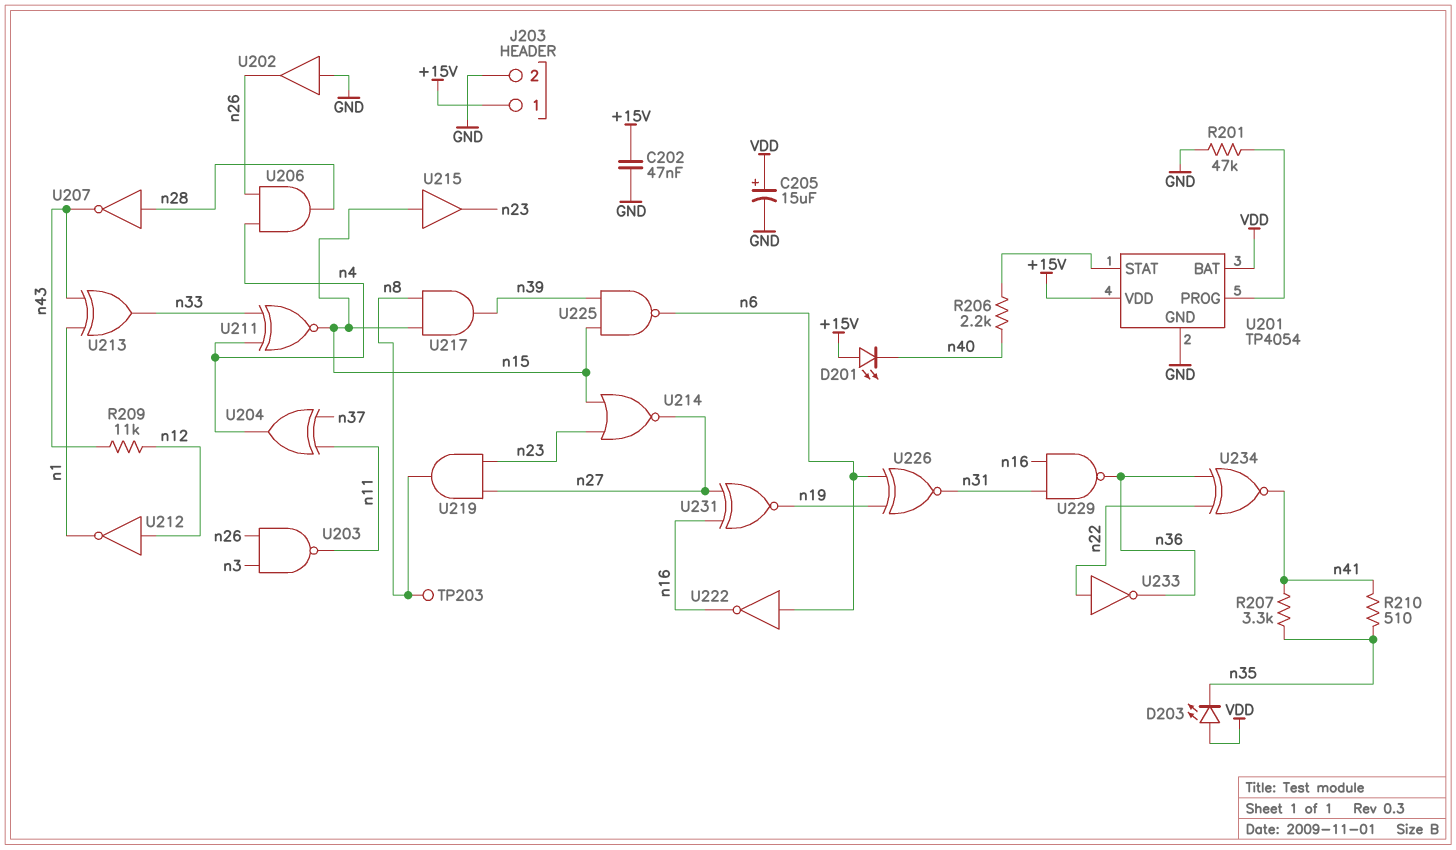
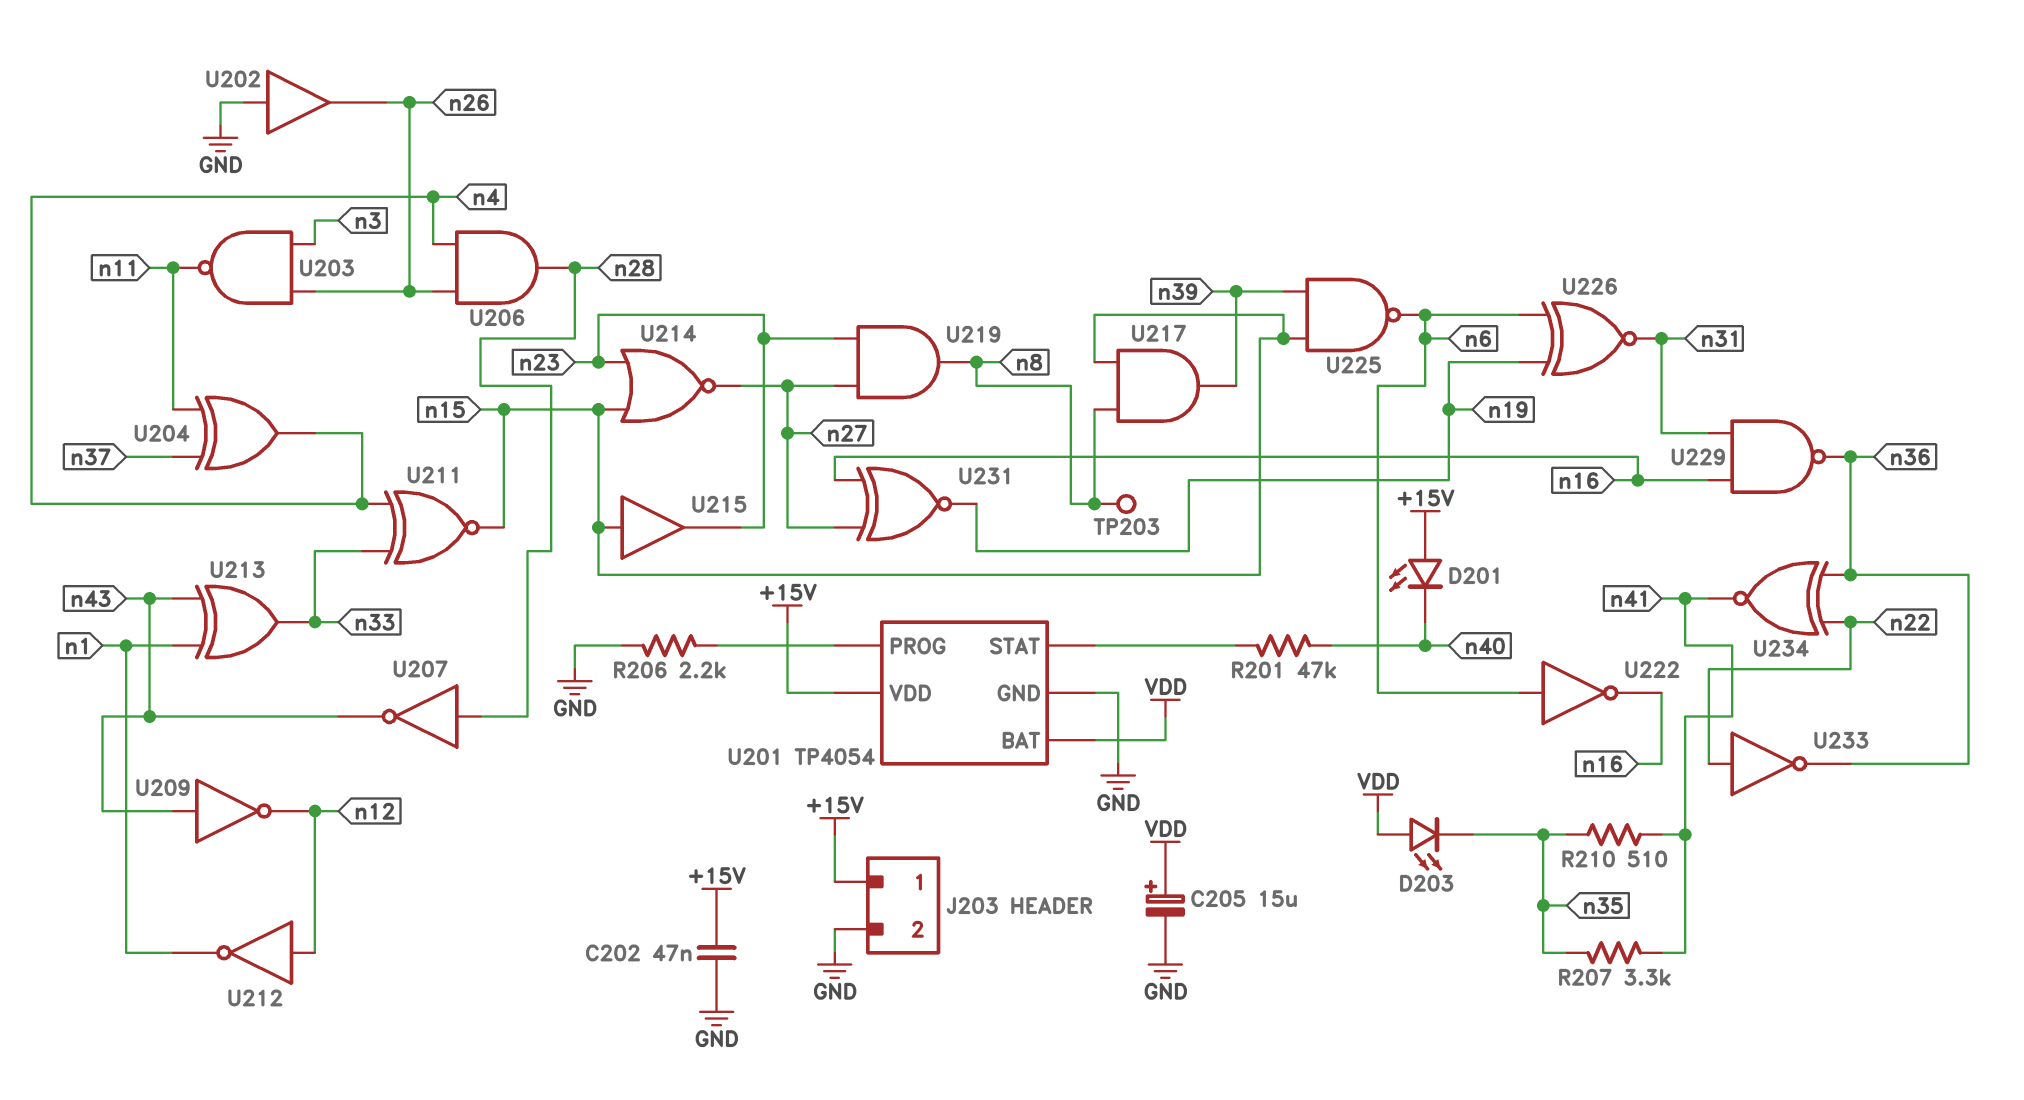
R201: 47k (GND, U201/PROG) -> 47k (U201/STAT, n40)
R206: 2.2k (U201/STAT, n40) -> 2.2k (GND, U201/PROG)
R209: 11k (n12, n43) -> none
U209: none -> NOT (in n43, out n12)

